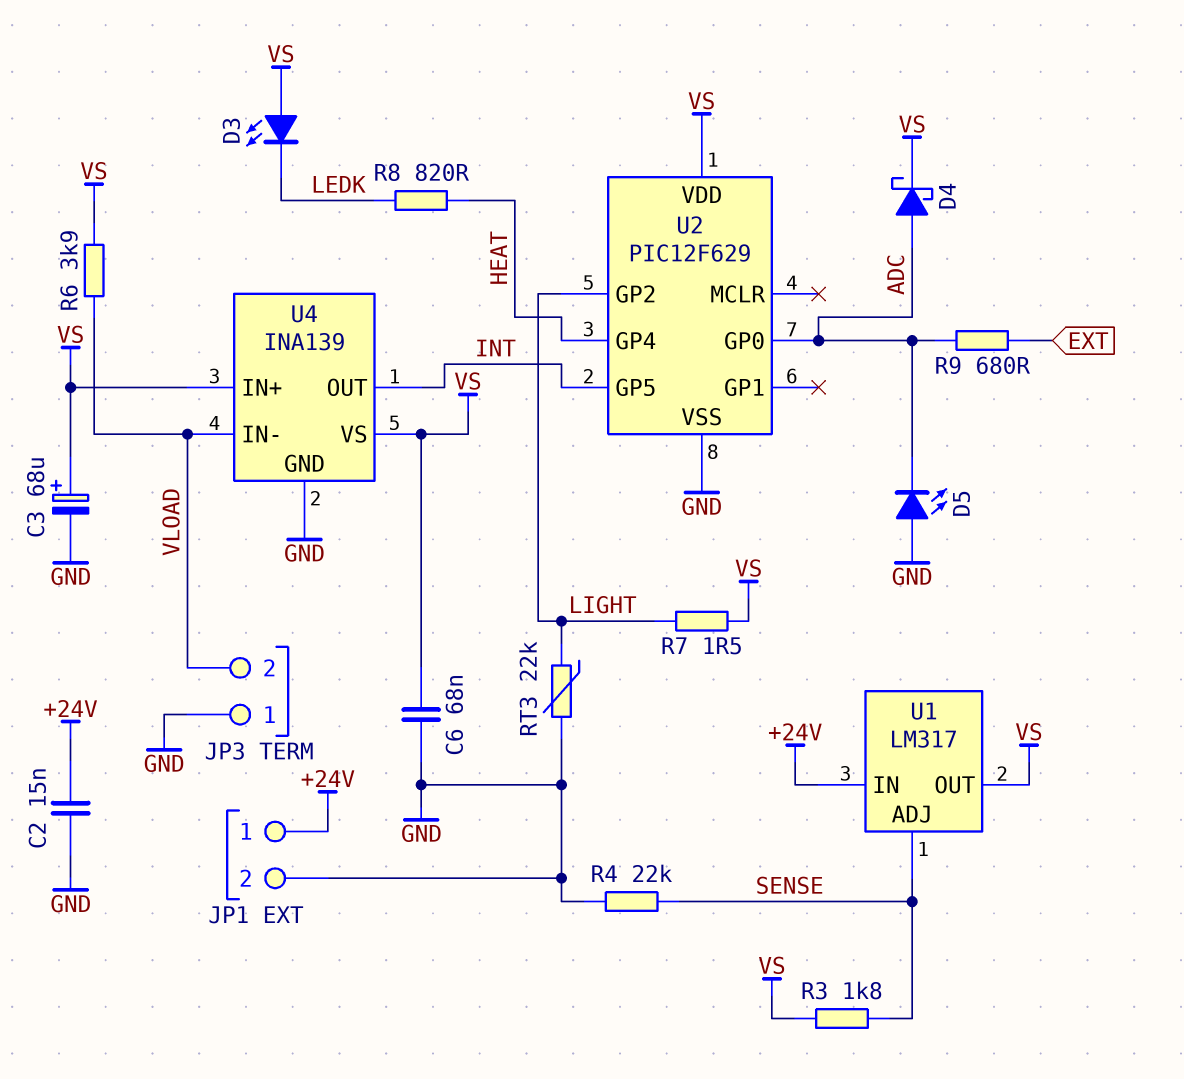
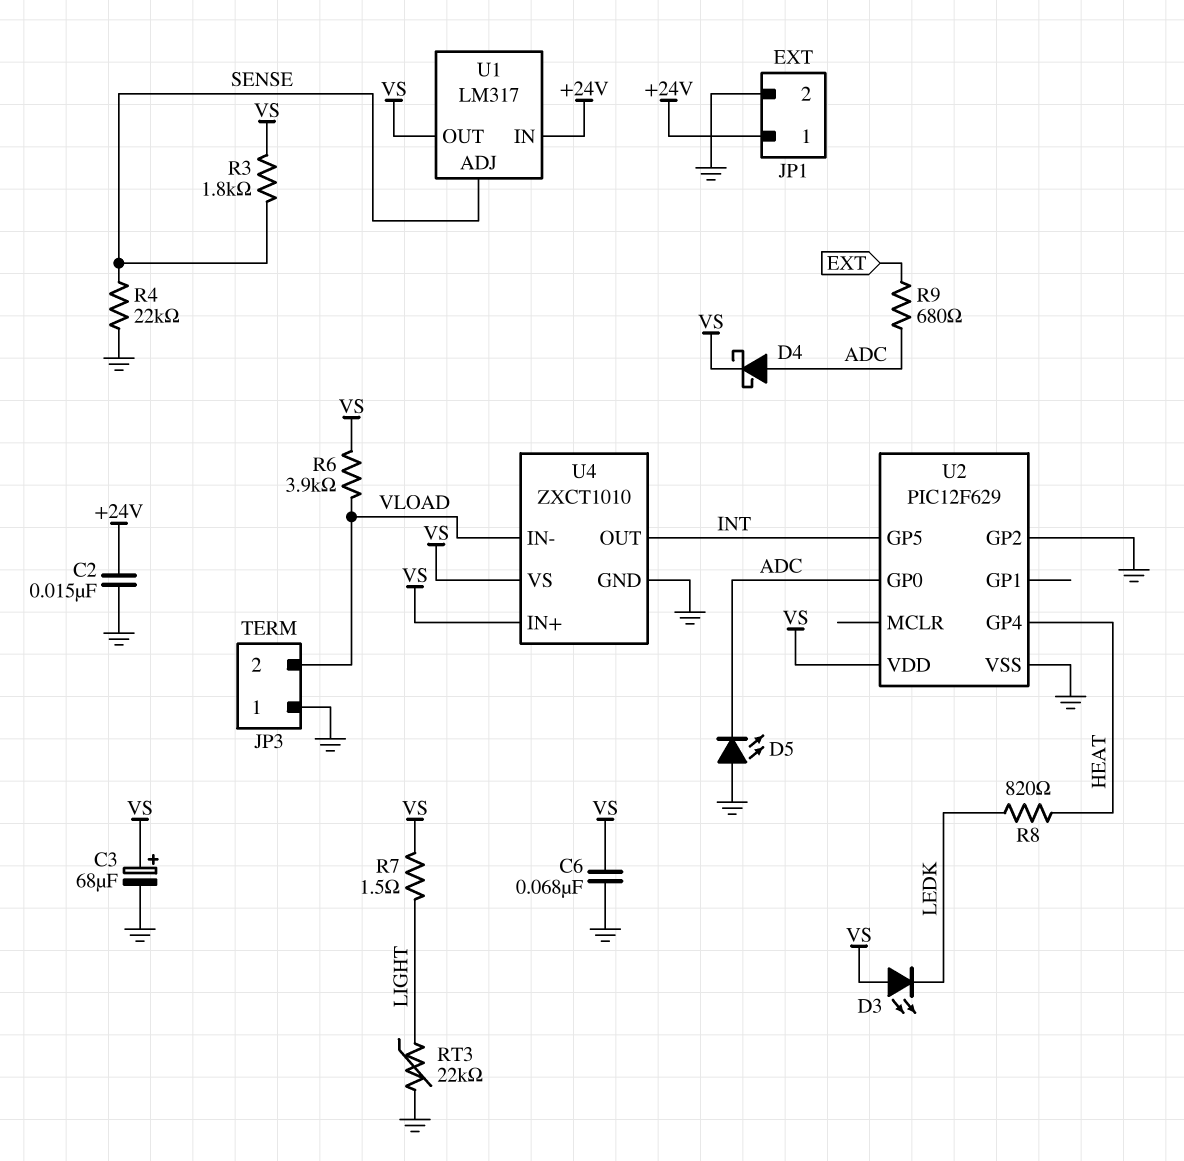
U2 pin GP2: LIGHT -> GND
U4: INA139 -> ZXCT1010

